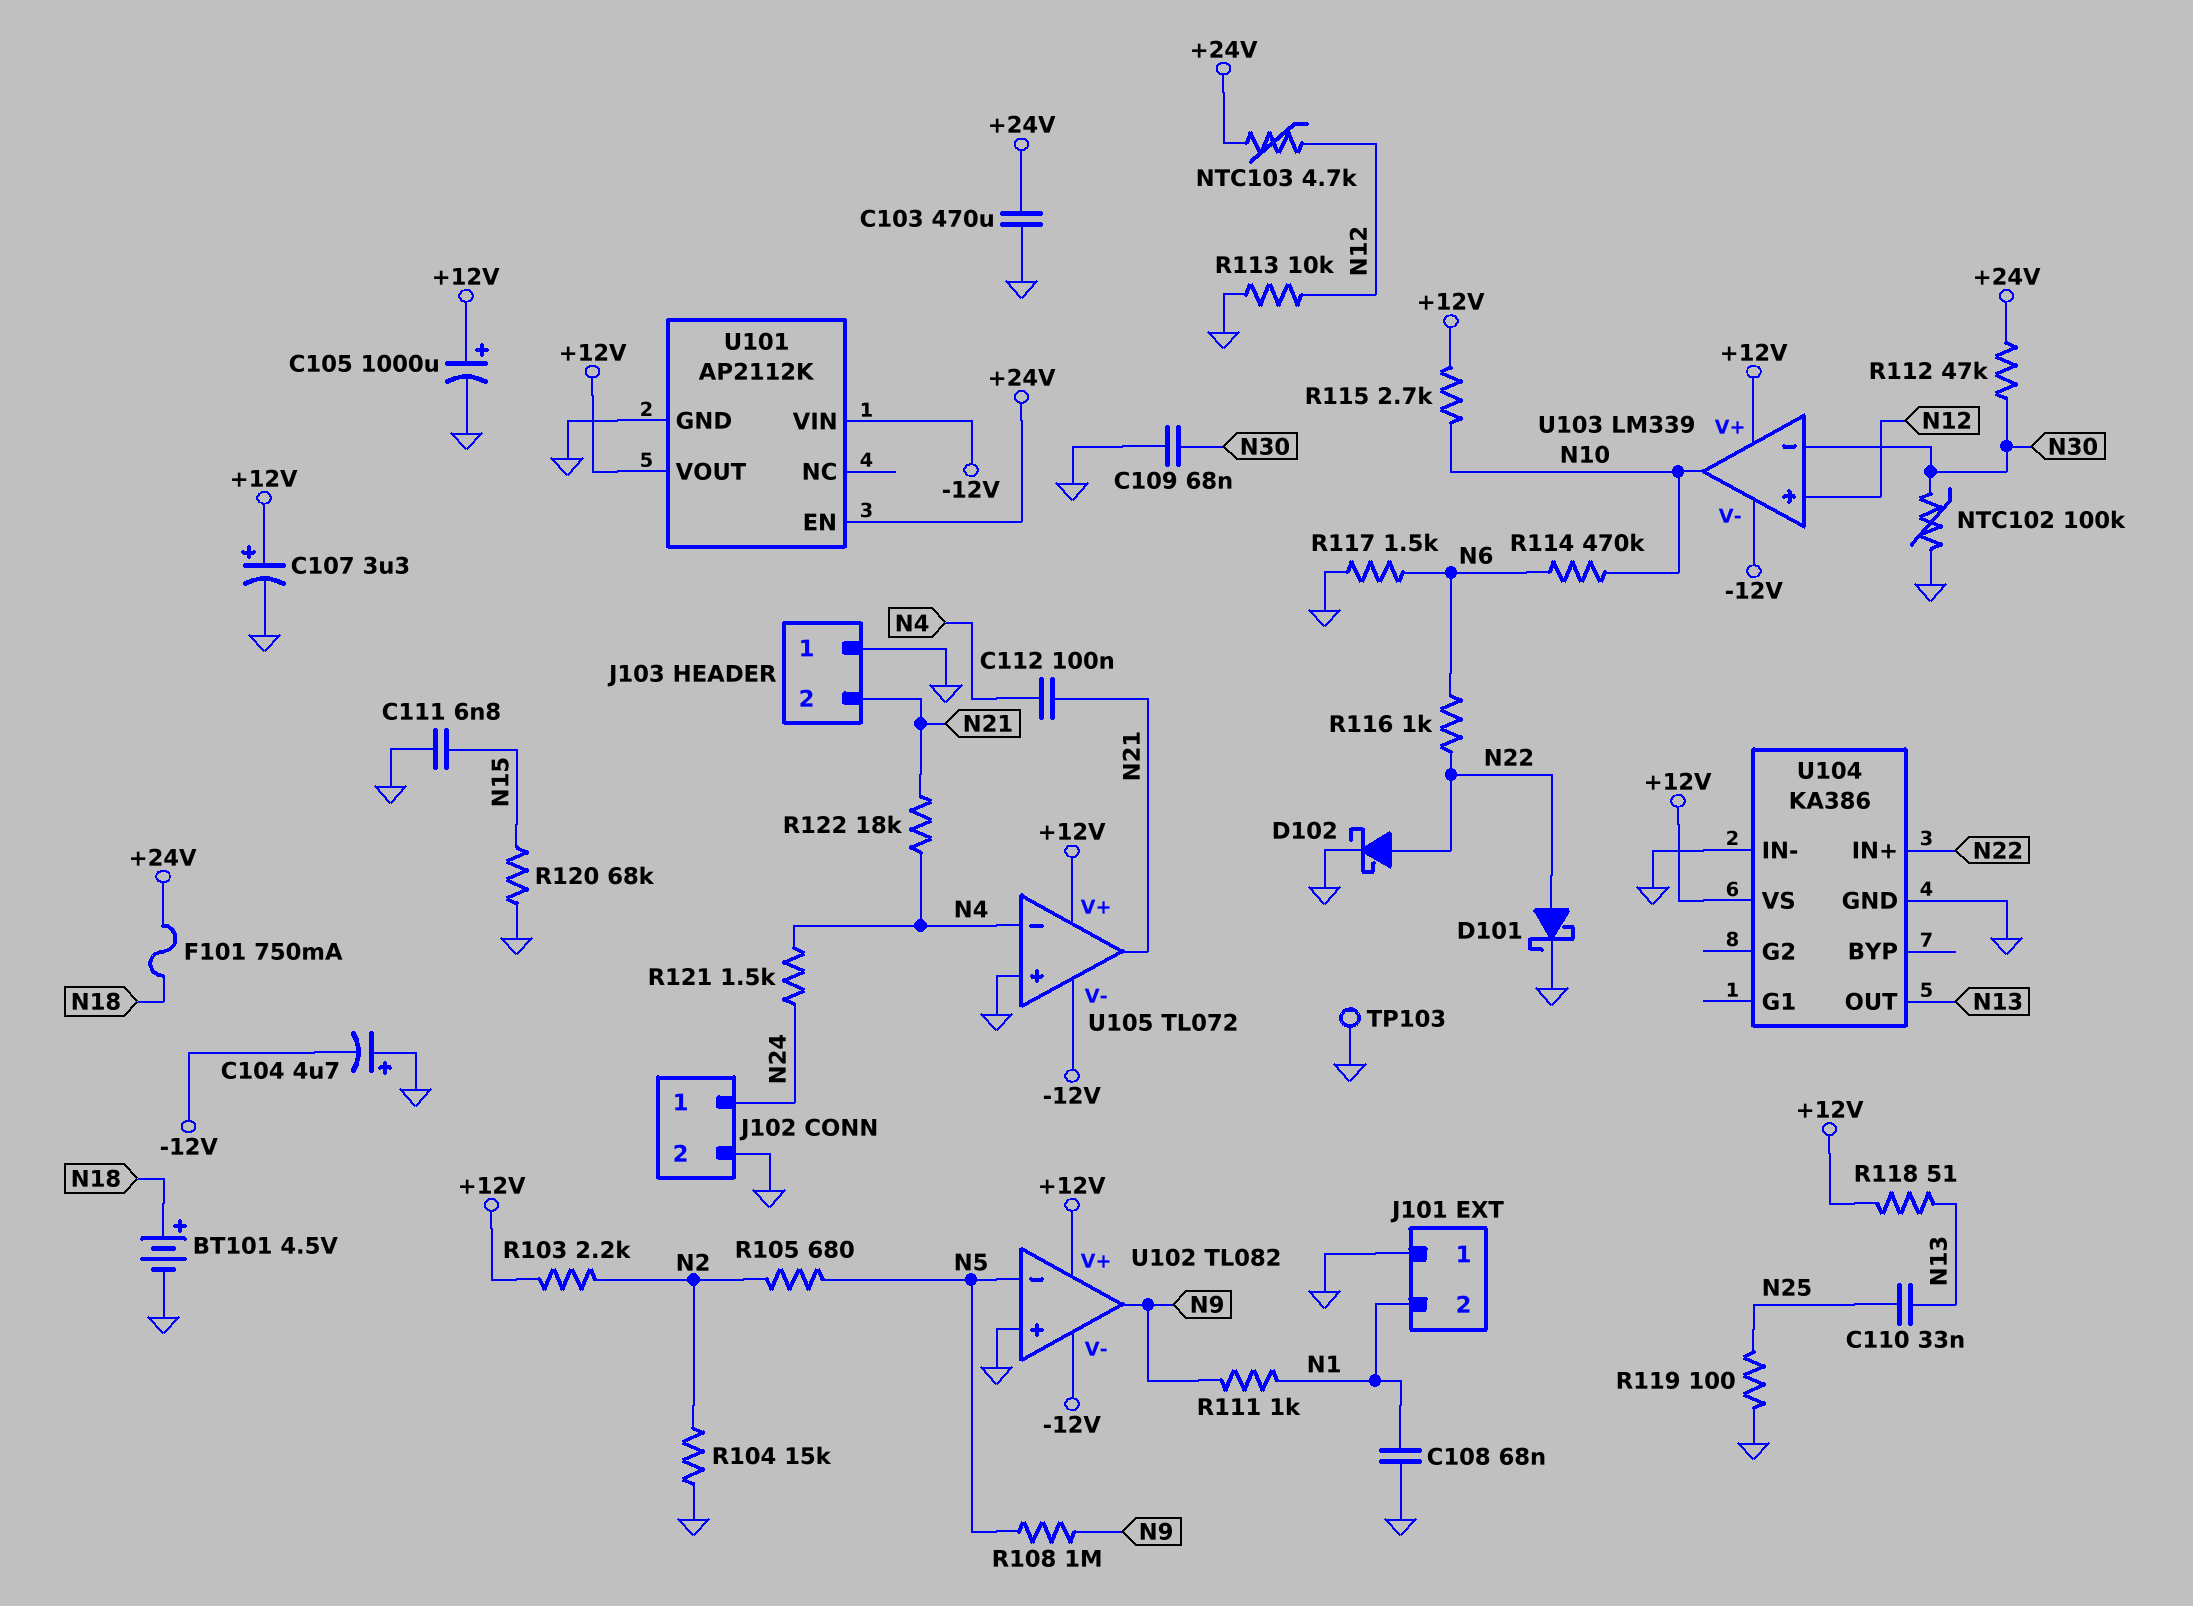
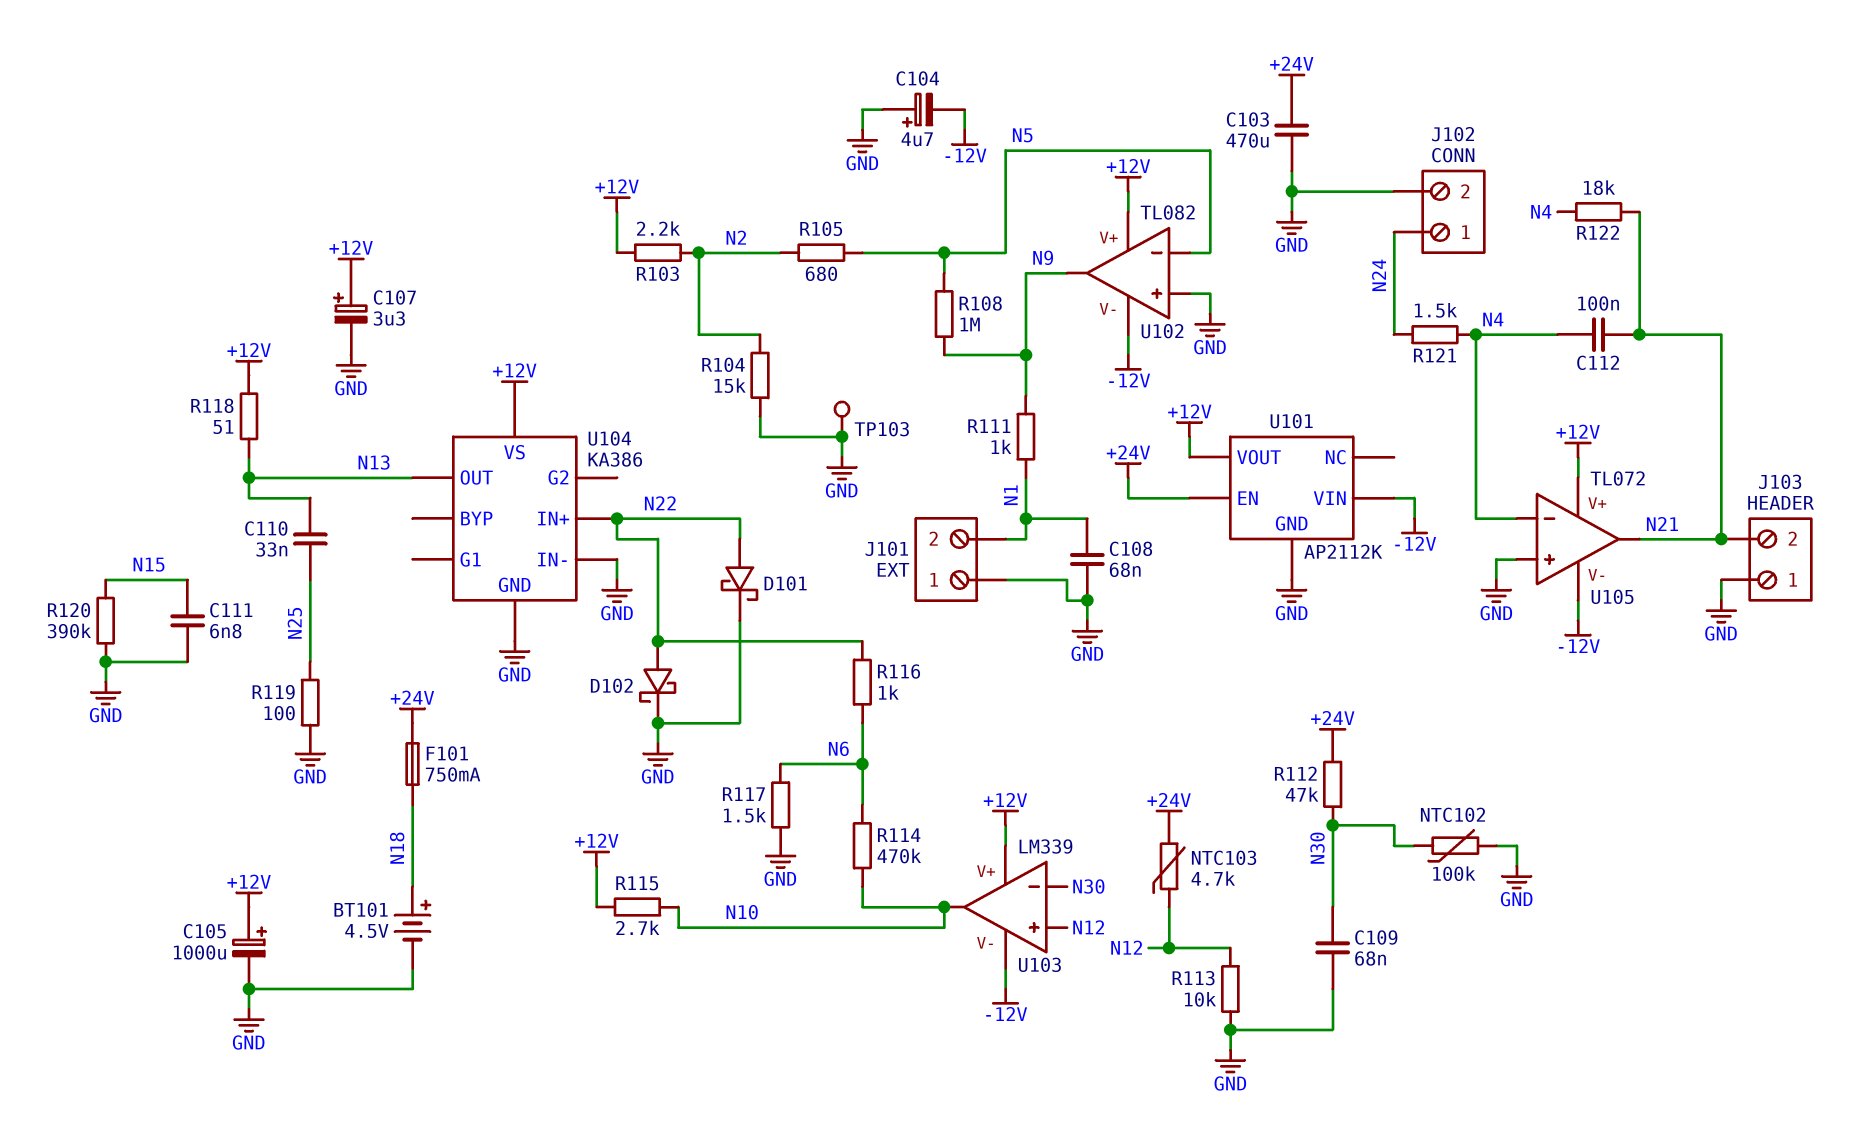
R120: 68k (GND, N15) -> 390k (GND, N15)

